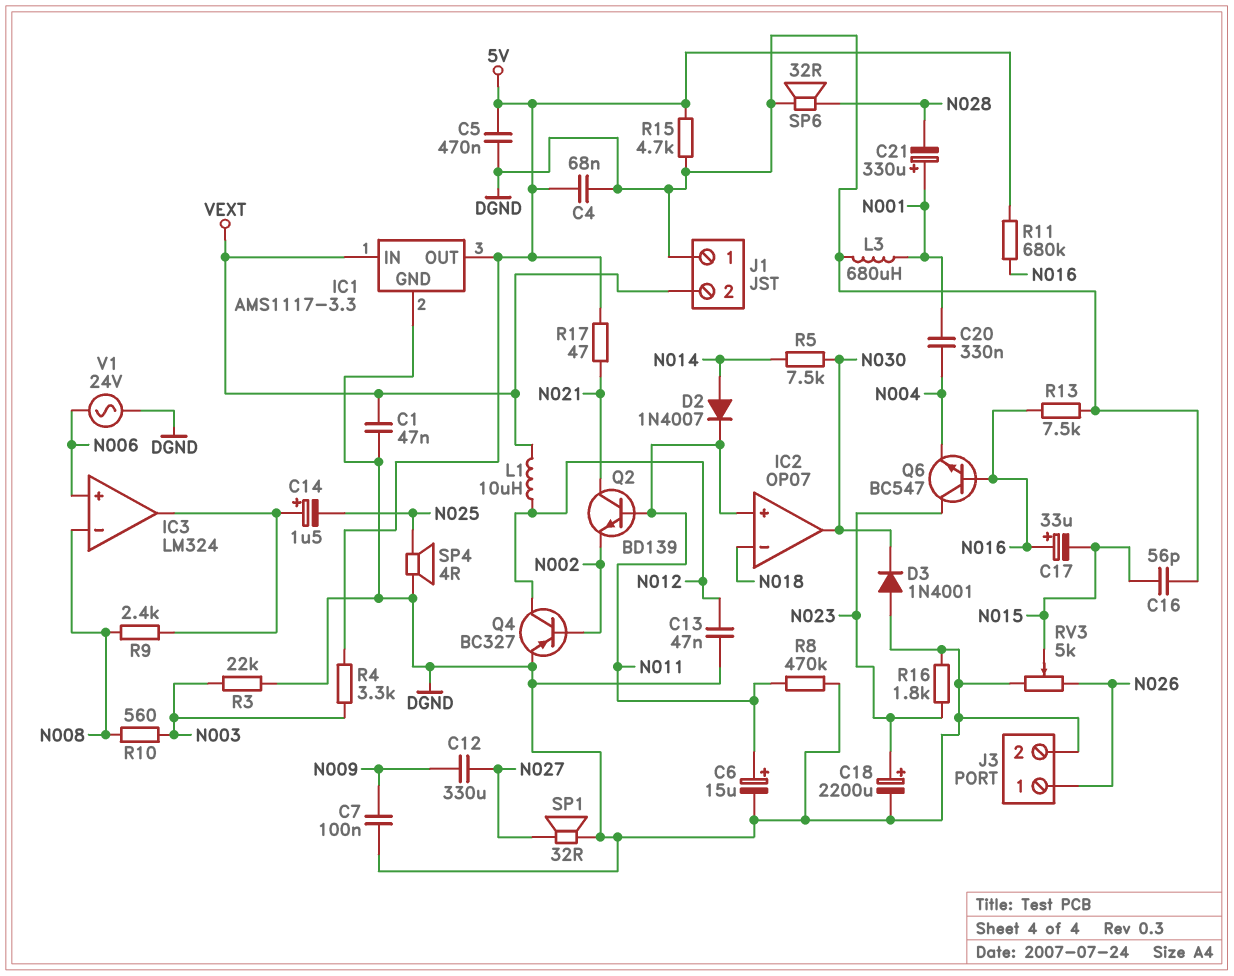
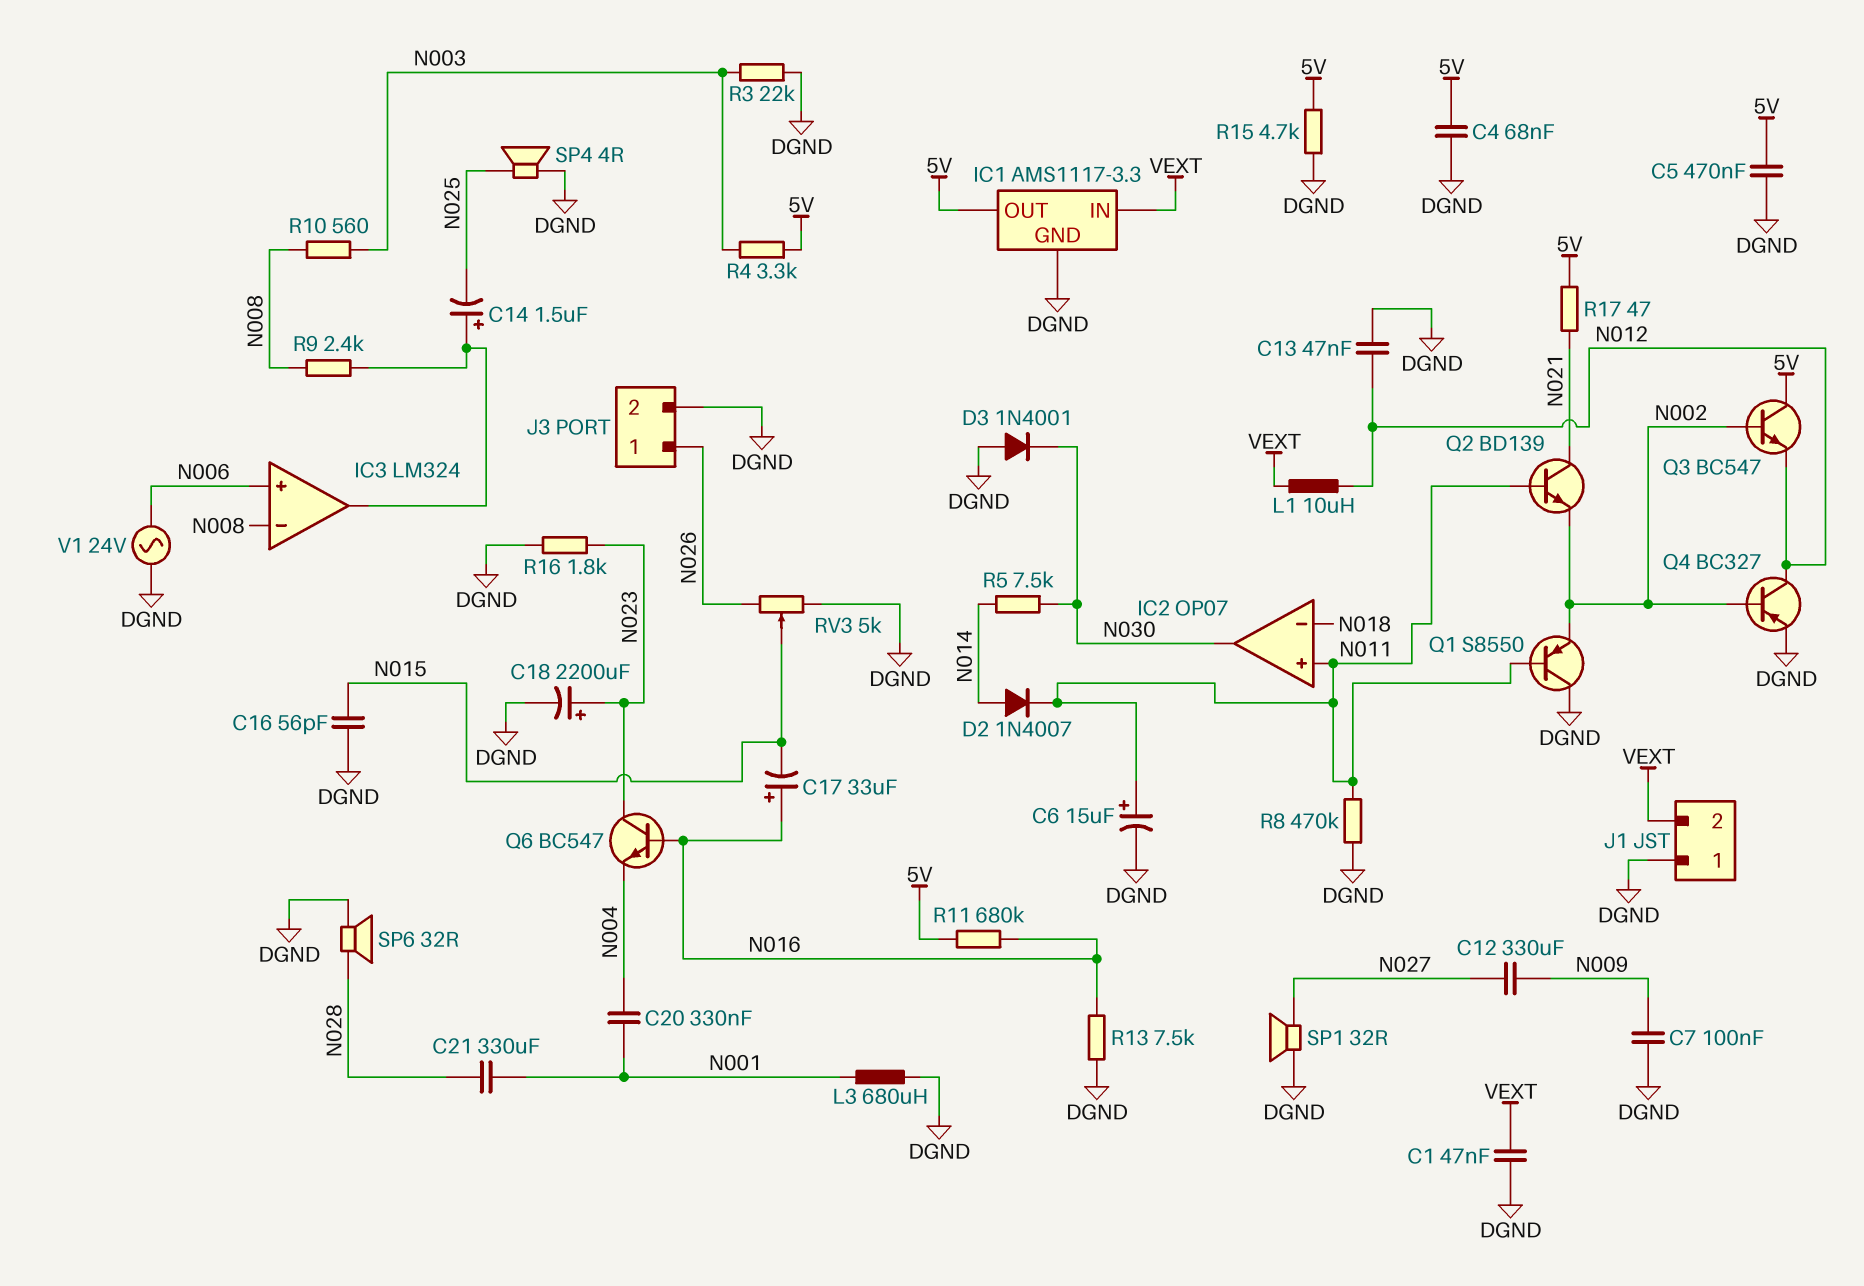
C21: 330uF (plus N001, minus N028) -> 330uF (N001, N028)
Q1: none -> PNP S8550 (B N011, C DGND, E N002)
Q3: none -> NPN BC547 (B N002, C 5V, E N012)

